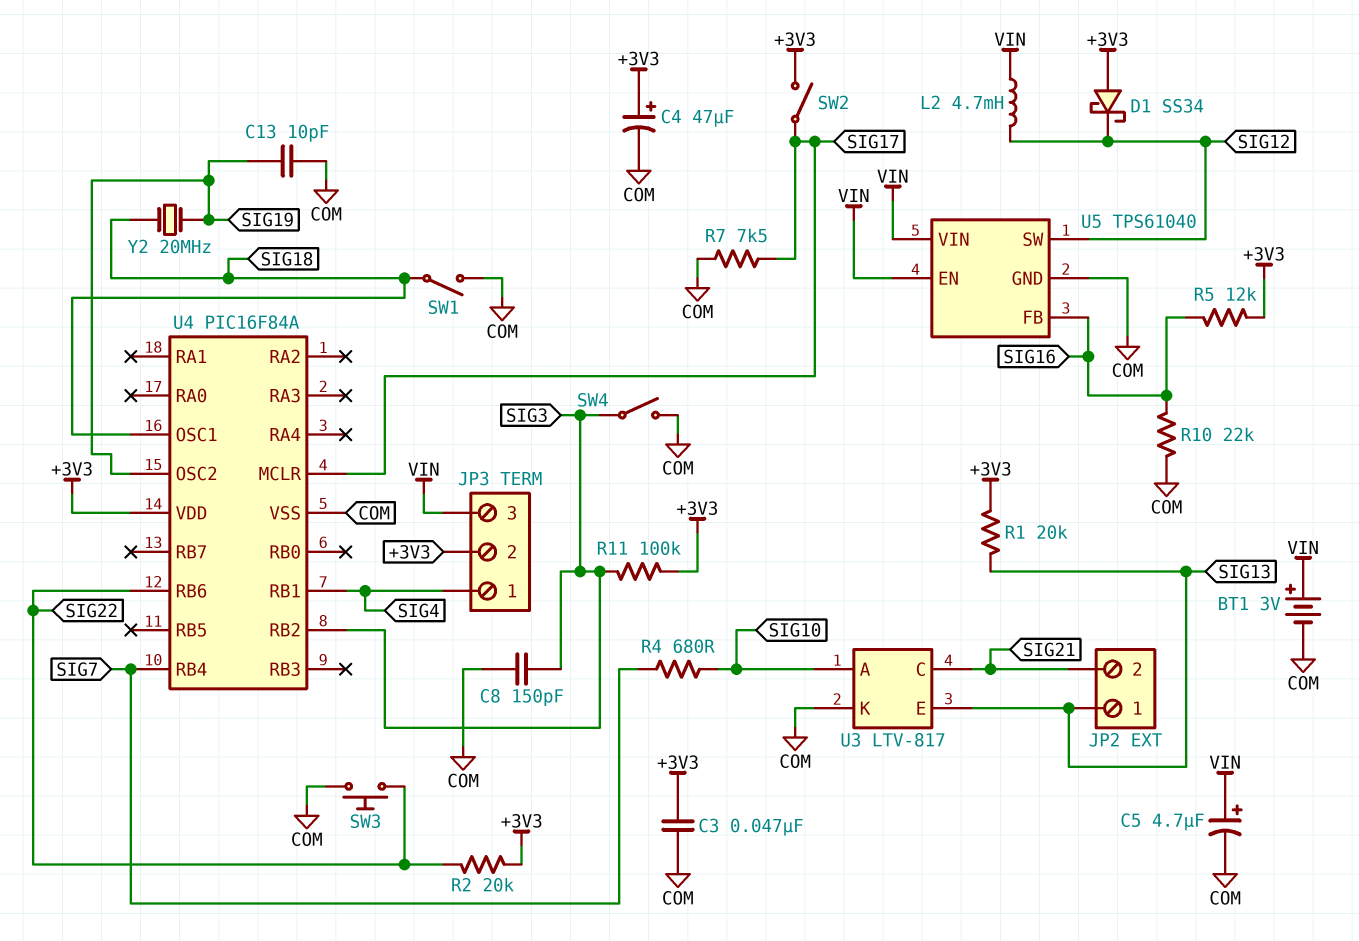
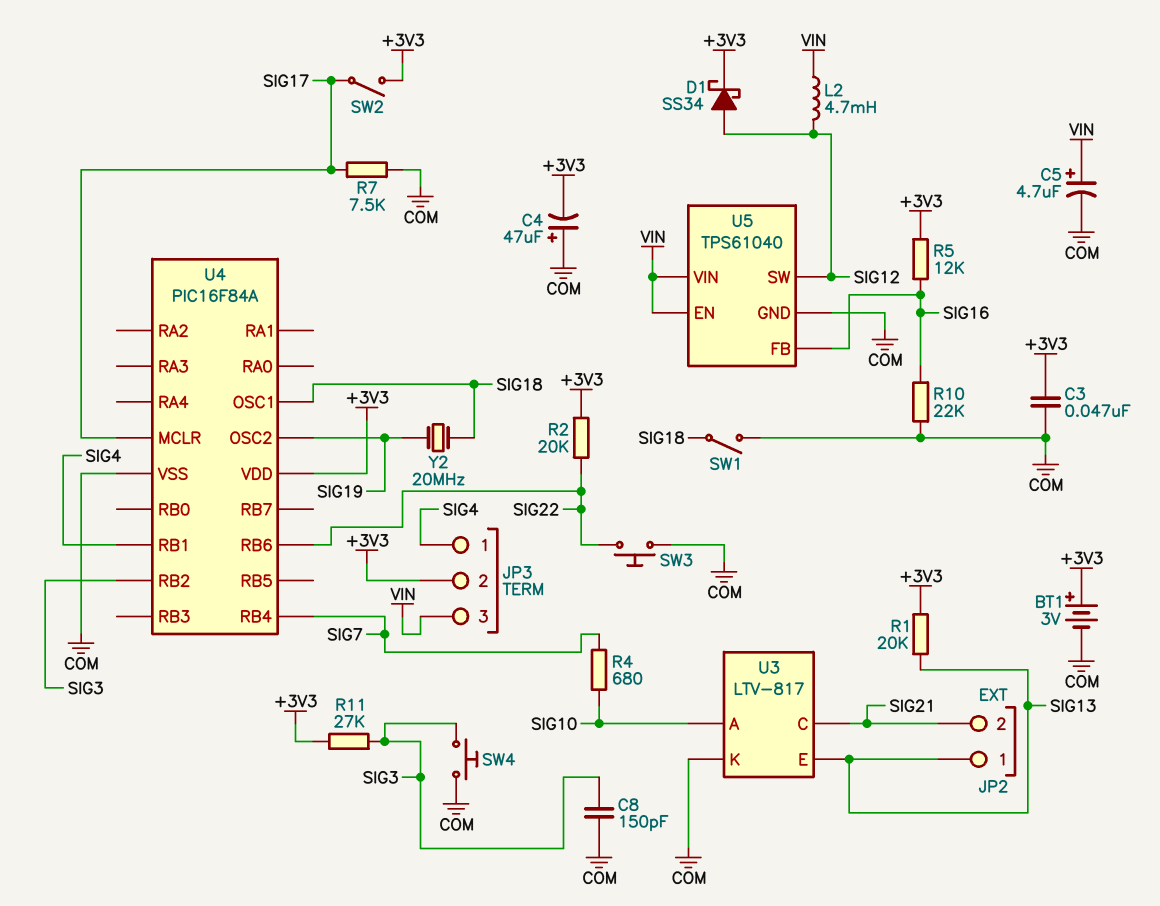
BT1: 3V (plus VIN, minus COM) -> 3V (plus +3V3, minus COM)
C4: 47uF (plus +3V3, minus COM) -> 47uF (plus COM, minus +3V3)
C13: 10pF (COM, SIG19) -> none
D1: schottky SS34 (A +3V3, K SIG12) -> schottky SS34 (A SIG12, K +3V3)
R11: 100k (+3V3, SIG3) -> 27k (+3V3, SIG3)
SW4: switch (COM, SIG3) -> button (COM, SIG3)

